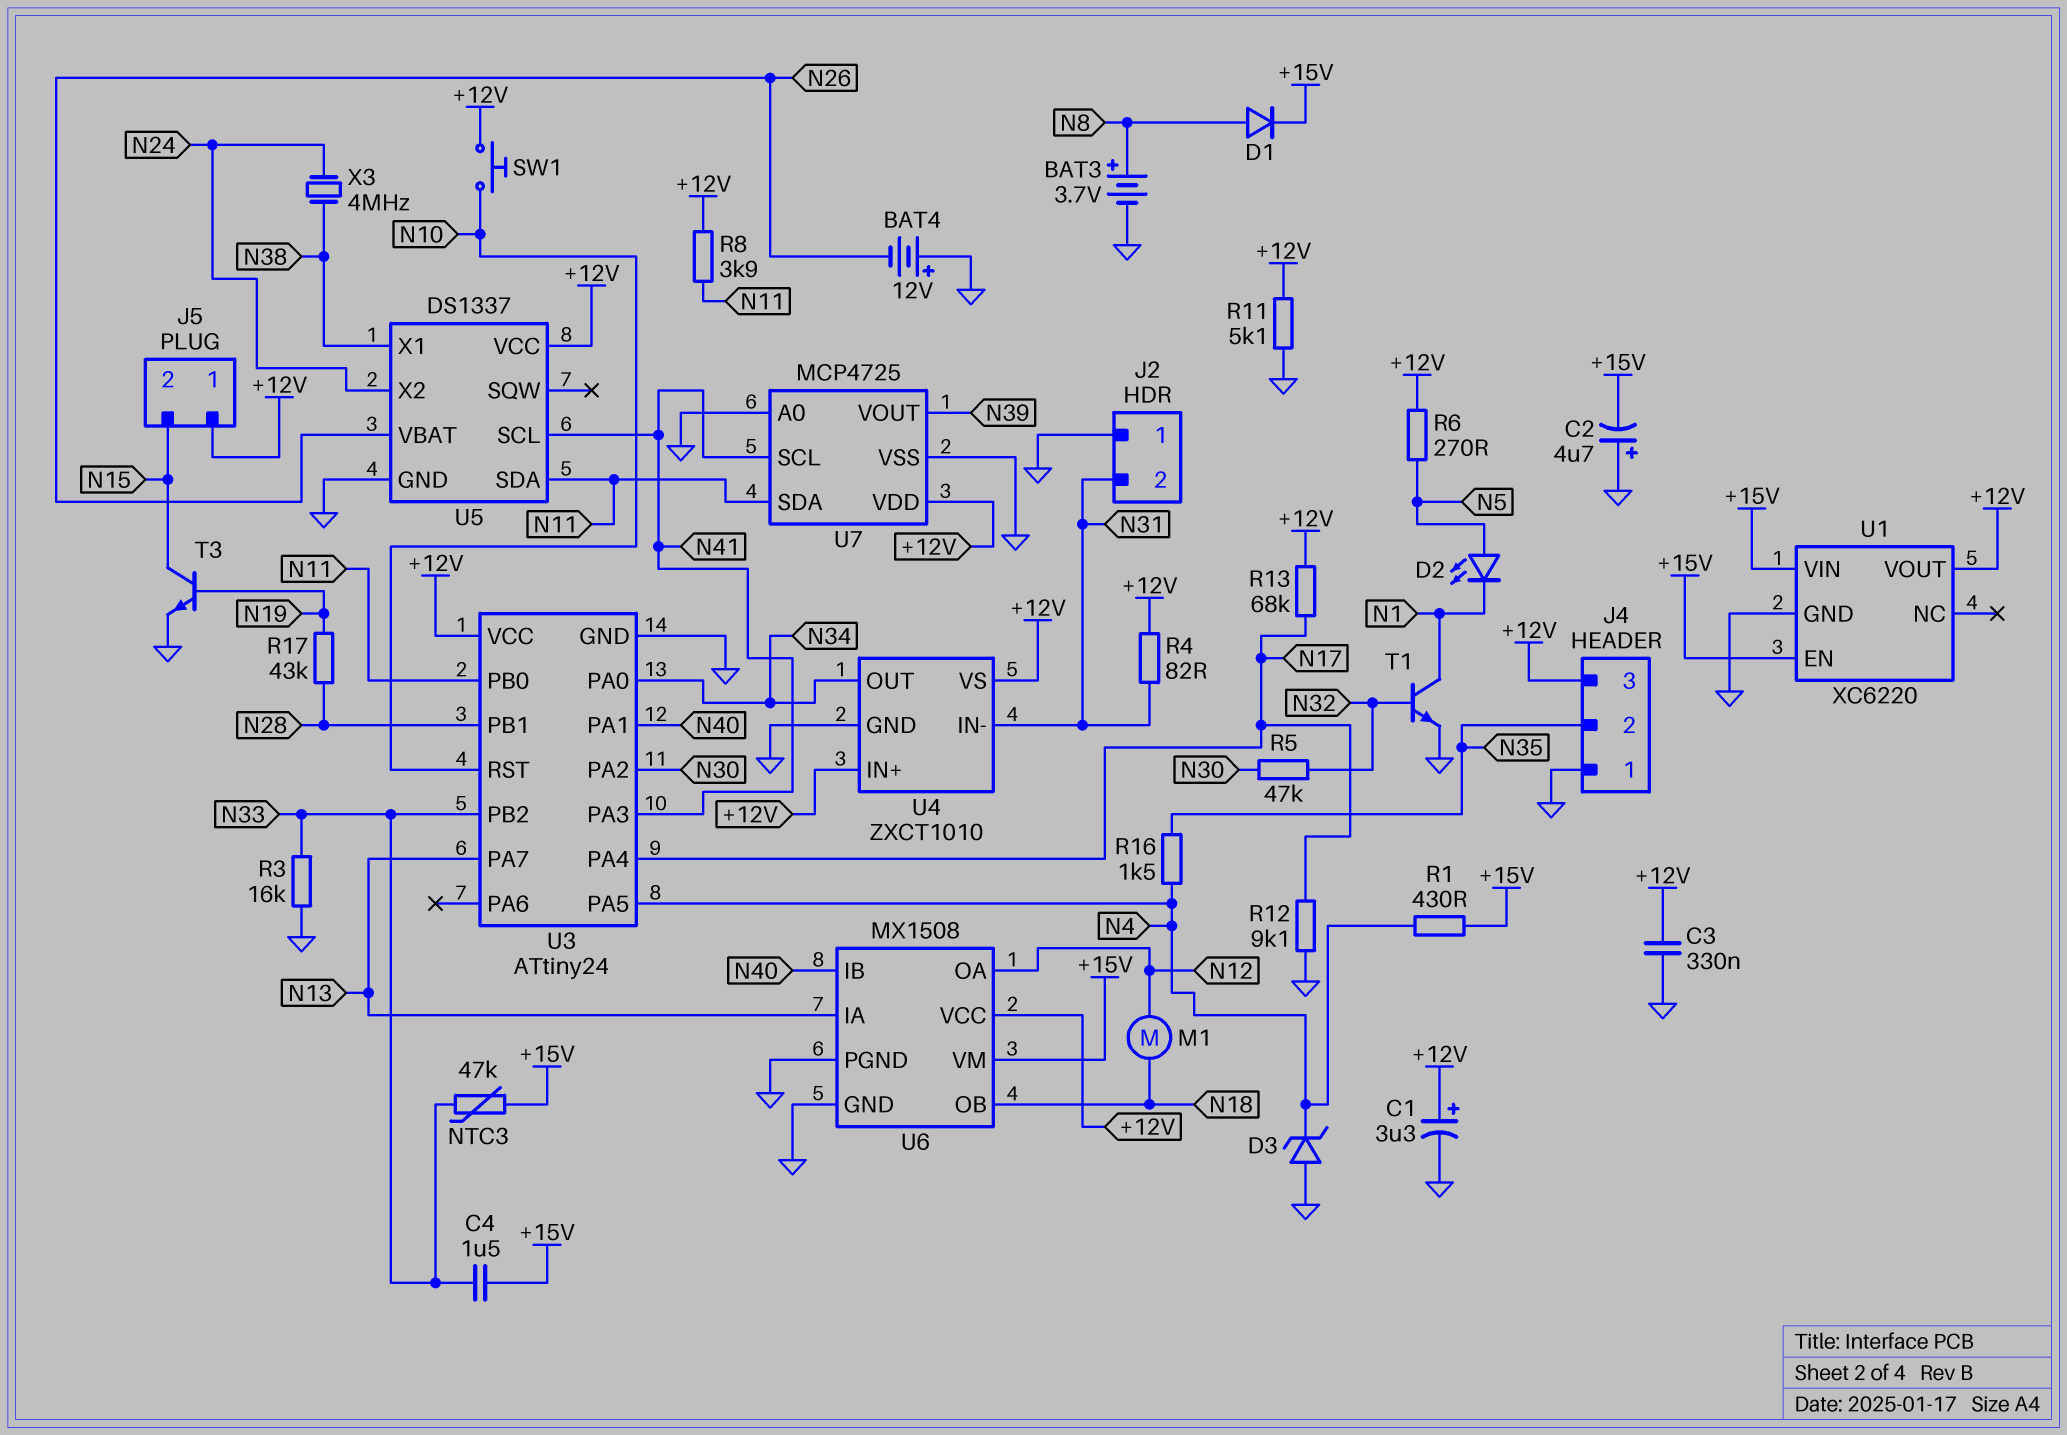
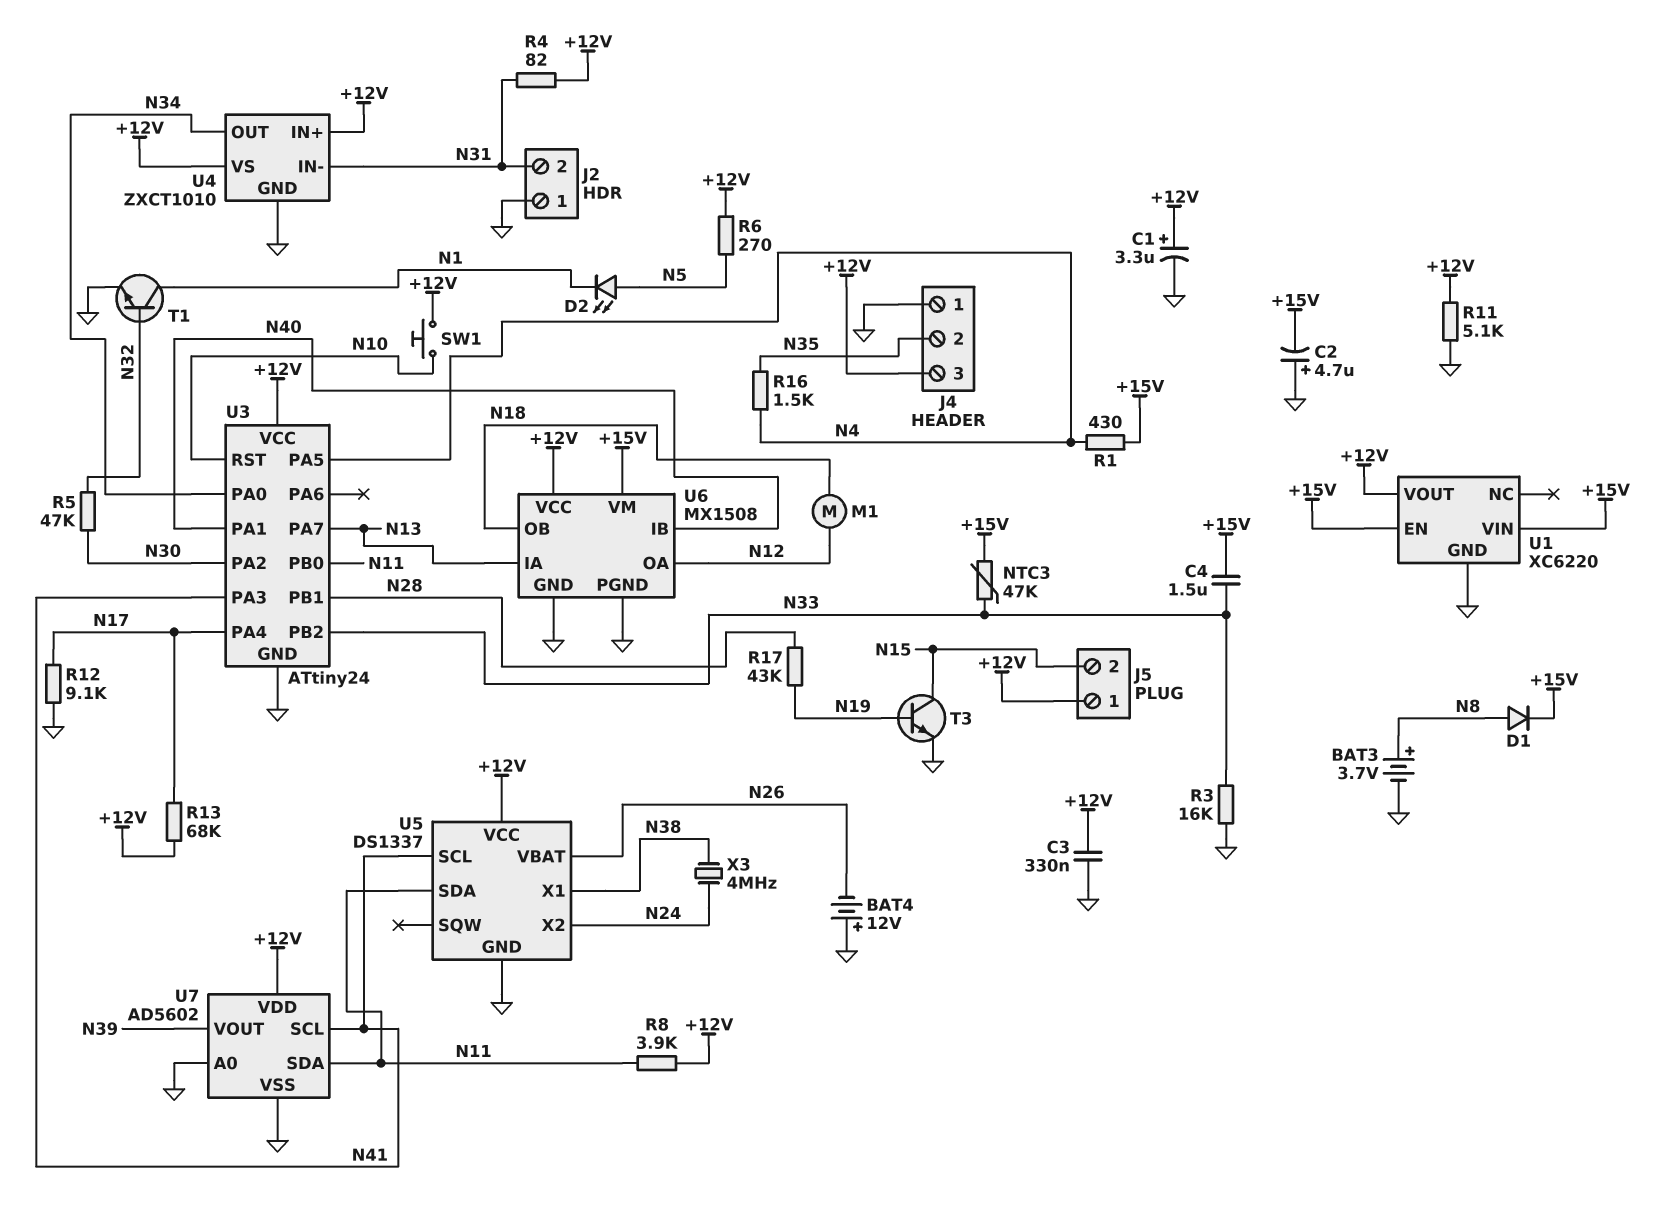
D3: zener (A GND, K N4) -> none
U7: MCP4725 -> AD5602

